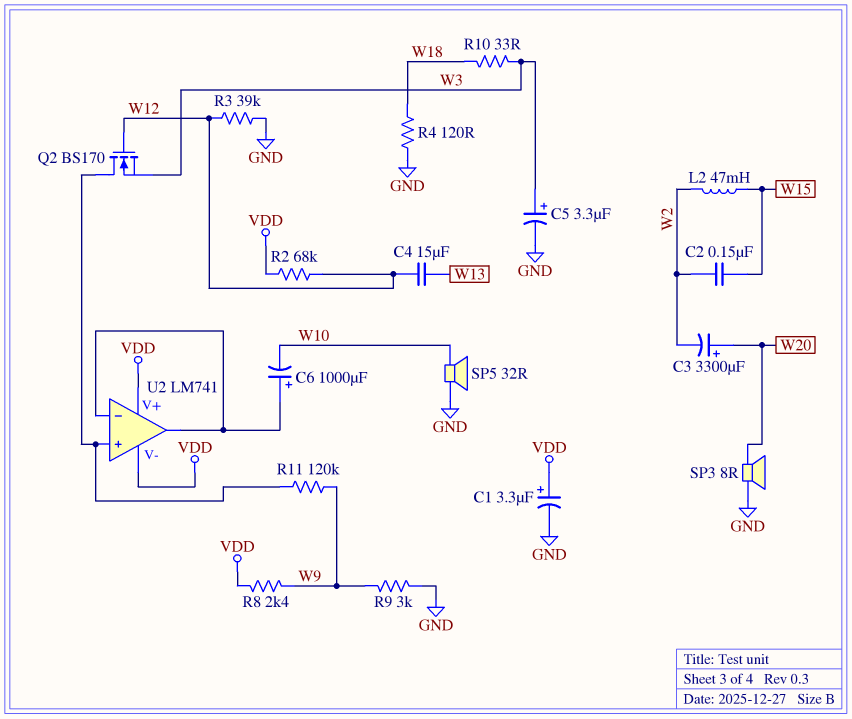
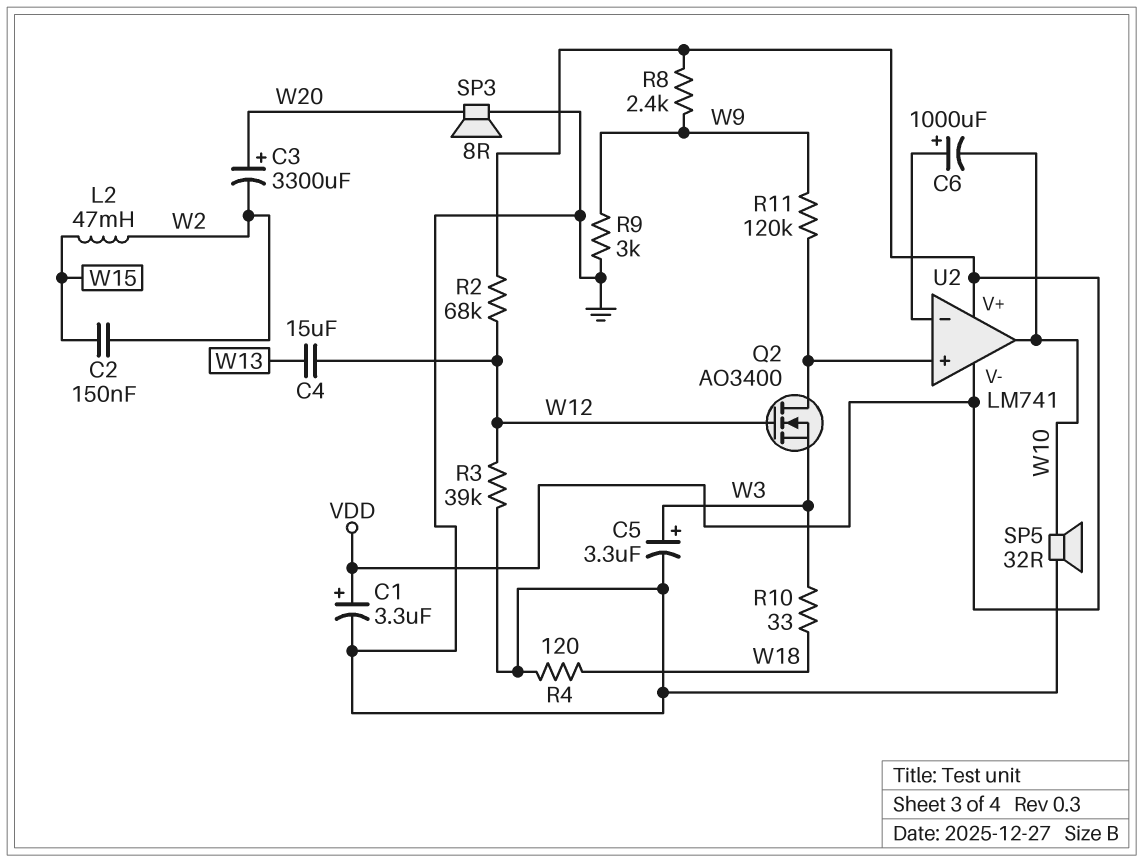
Q2: NMOS BS170 (G W12, D U2/in+, S W3) -> NMOS AO3400 (G W12, D U2/in+, S W3)
U2 pin out: U2/in- -> W10

